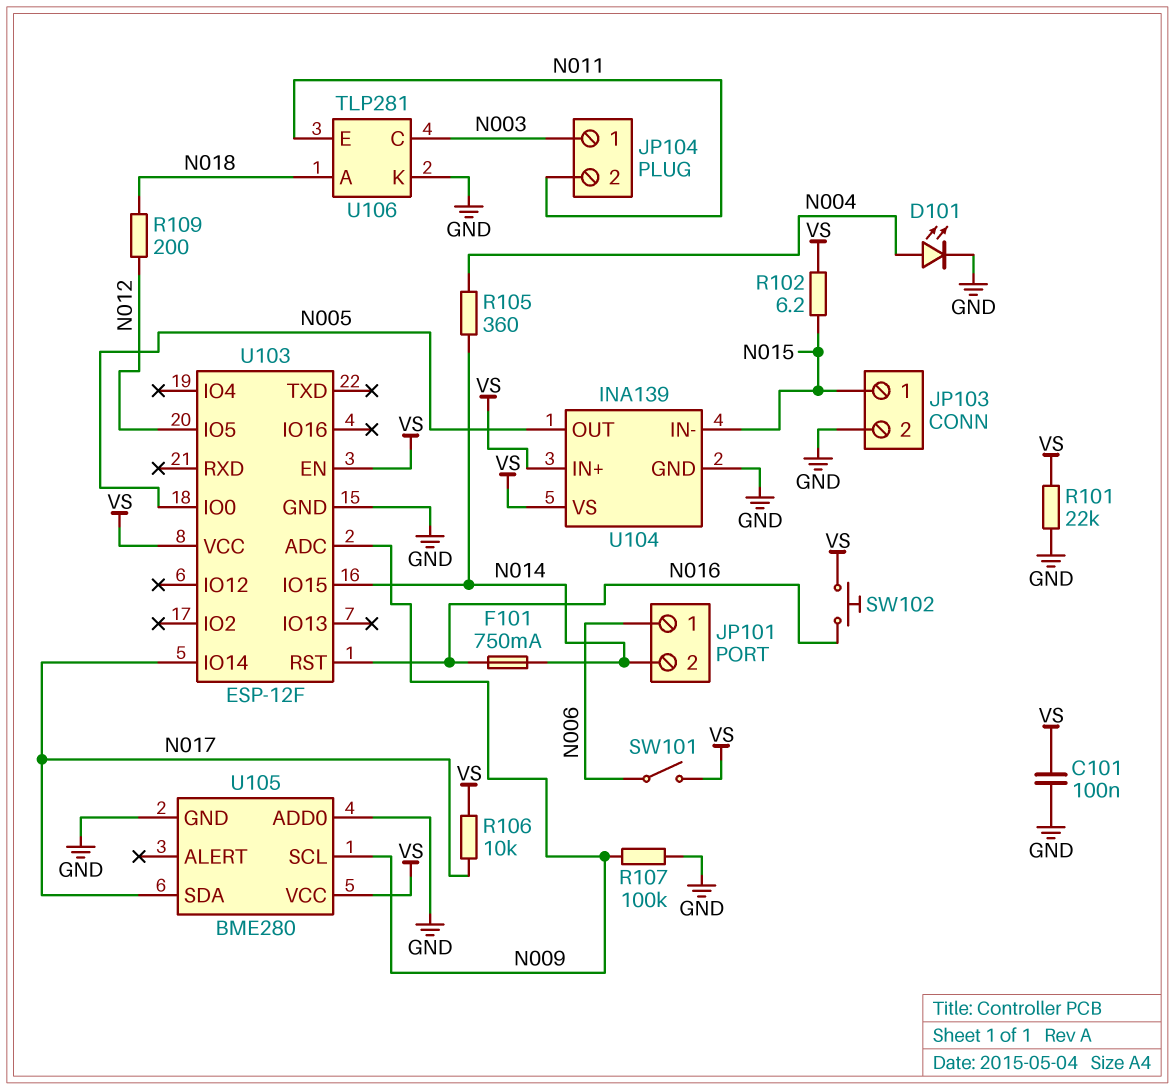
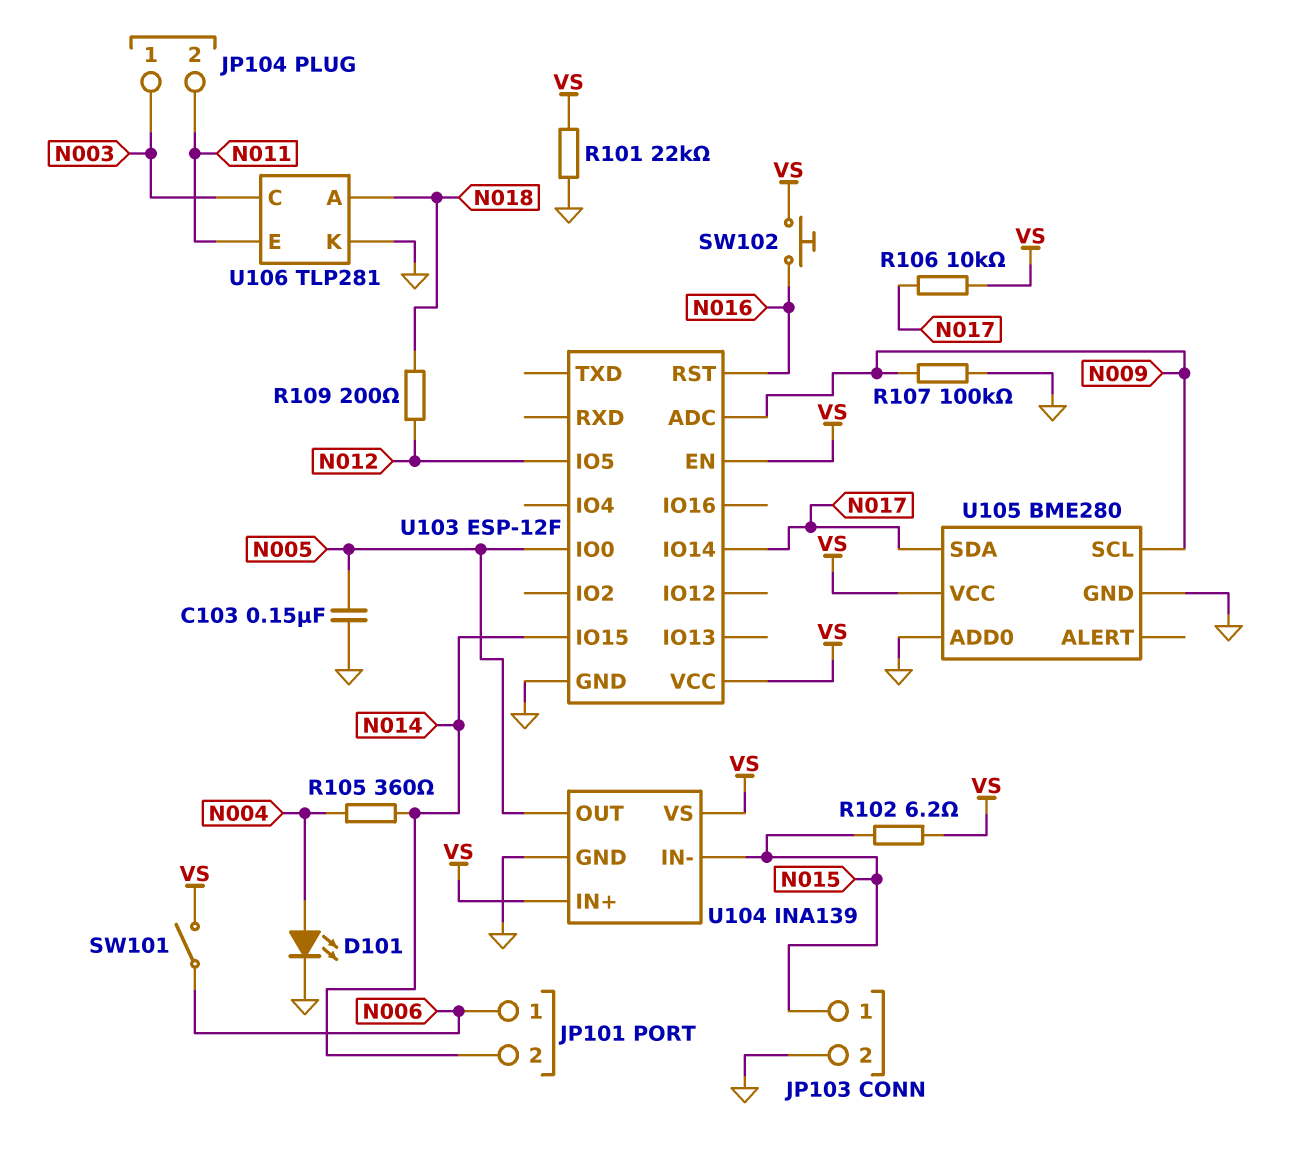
C101: 100nF (GND, VS) -> none
C103: none -> 150nF (GND, N005)
F101: 750mA (N014, N016) -> none

